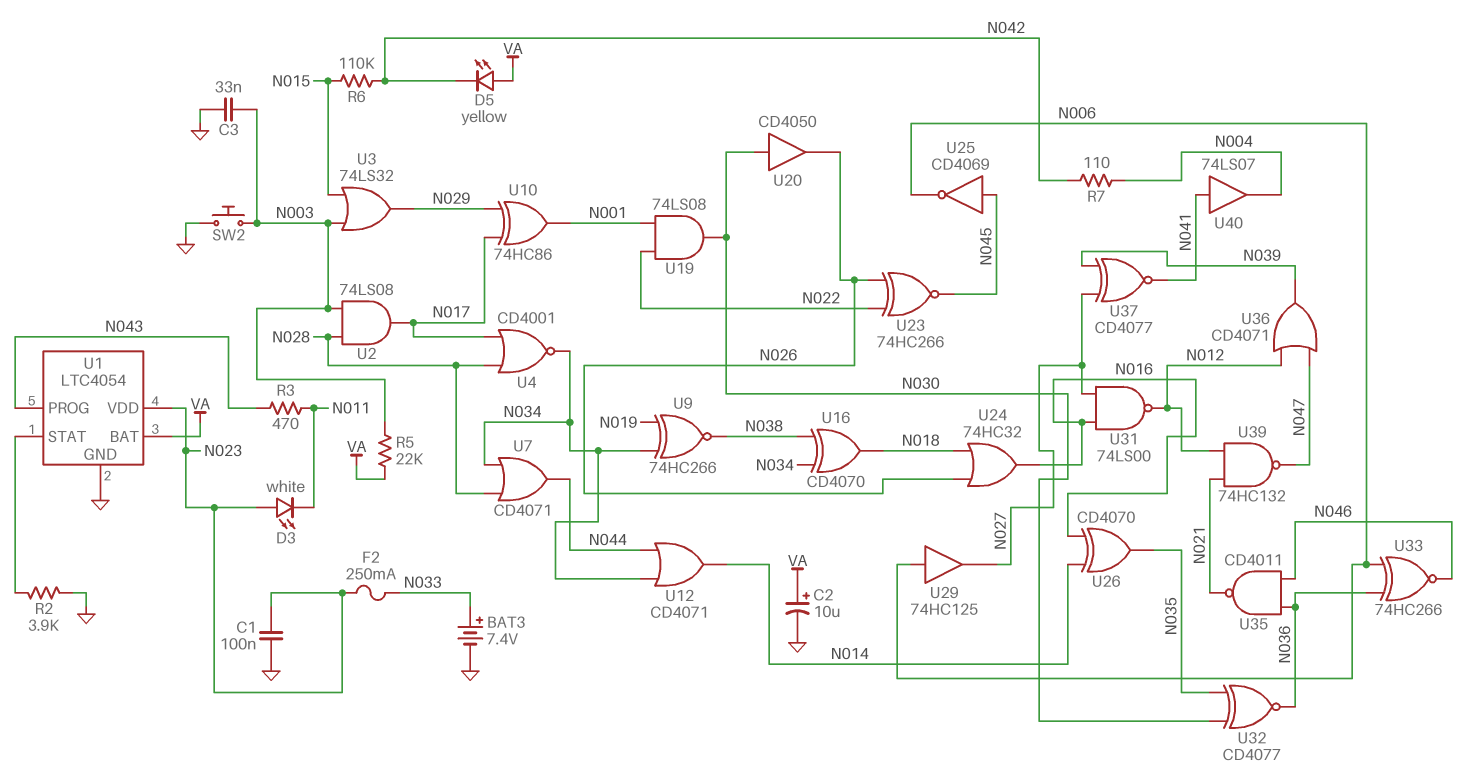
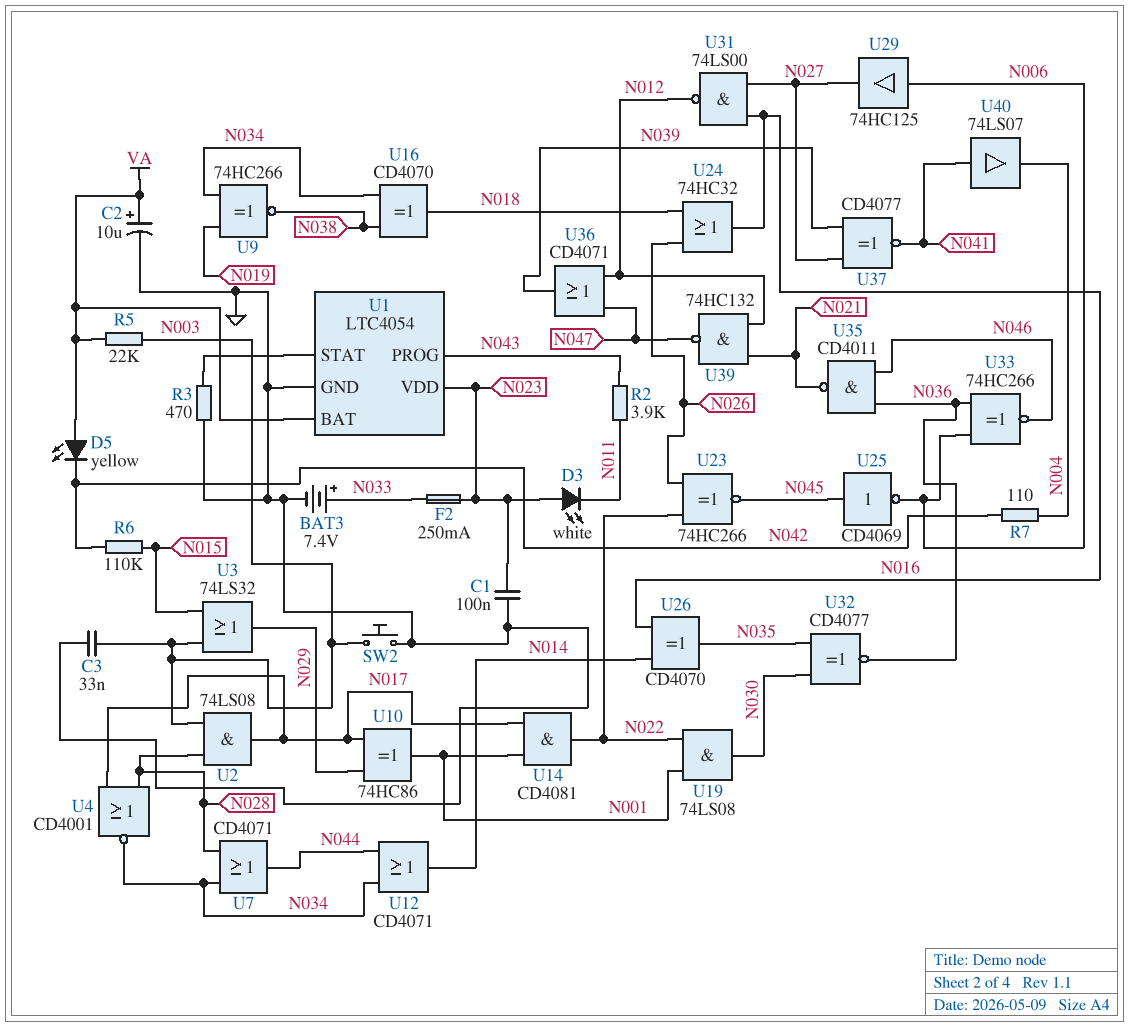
R2: 3.9k (GND, U1/STAT) -> 3.9k (N011, N043)
R3: 470 (N011, N043) -> 470 (GND, U1/STAT)
U14: none -> AND CD4081 (in N001, in N017, out N022)
U20: buffer CD4050 (in N030, out N026) -> none

